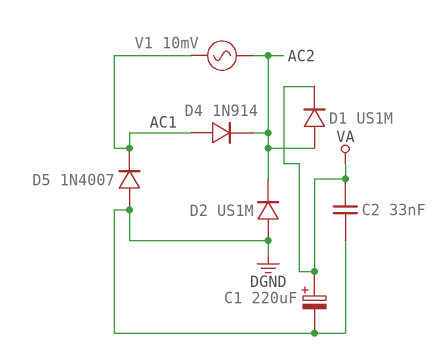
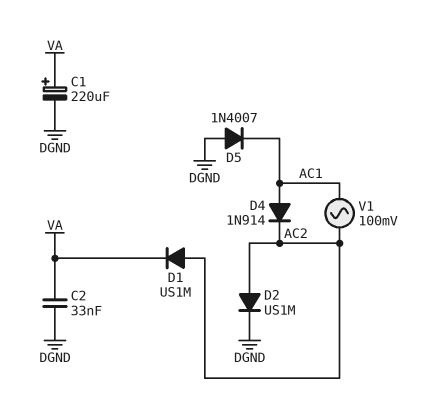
D2: diode US1M (A DGND, K AC2) -> diode US1M (A AC2, K DGND)
V1: AC 10mV (AC1, AC2) -> AC 100mV (AC1, AC2)

